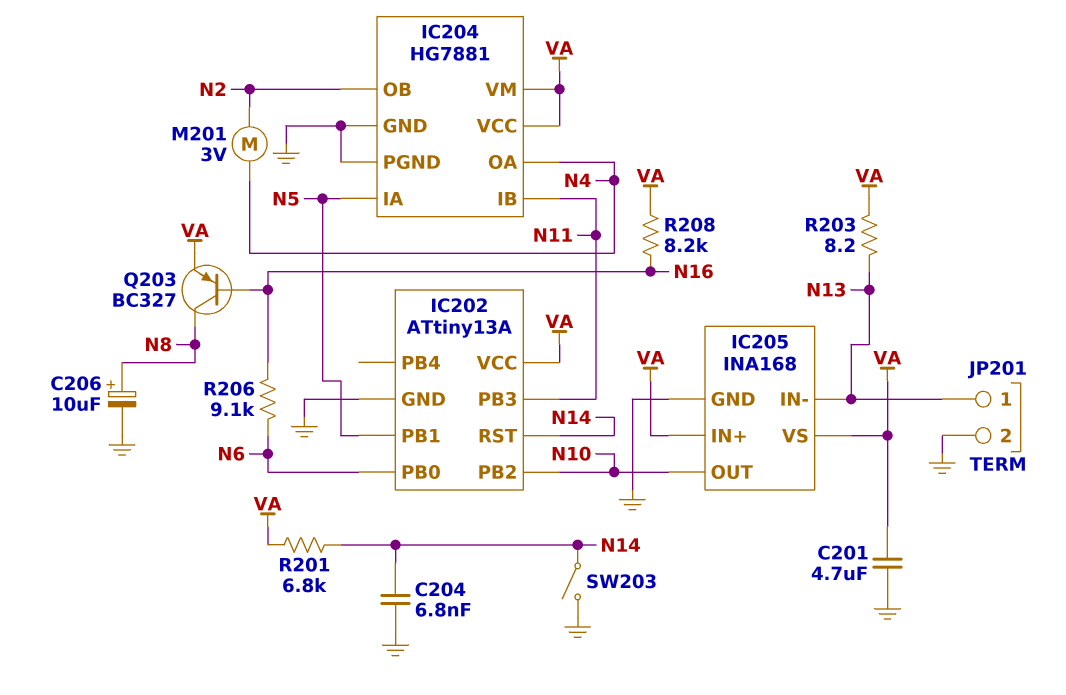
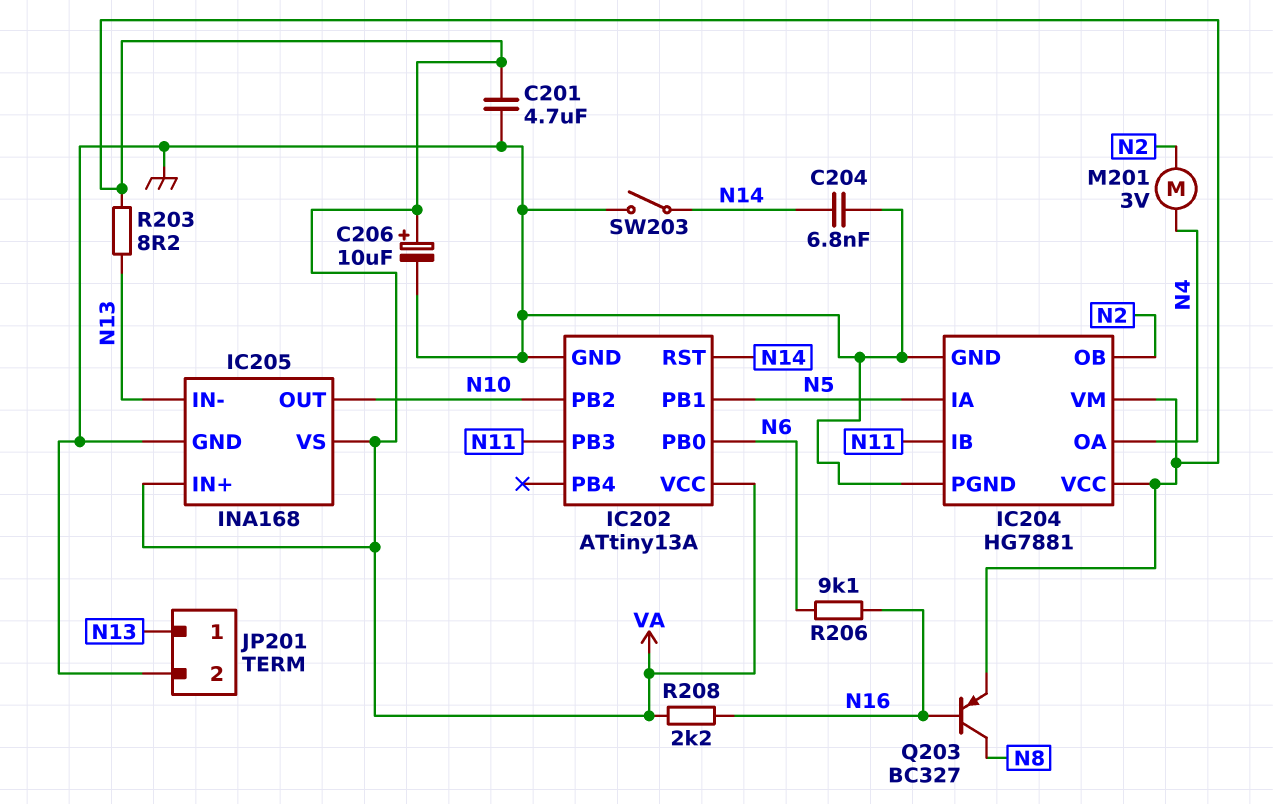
C206: 10uF (plus N8, minus GND) -> 10uF (plus VA, minus GND)
R201: 6.8k (N14, VA) -> none
R208: 8.2k (N16, VA) -> 2.2k (N16, VA)

